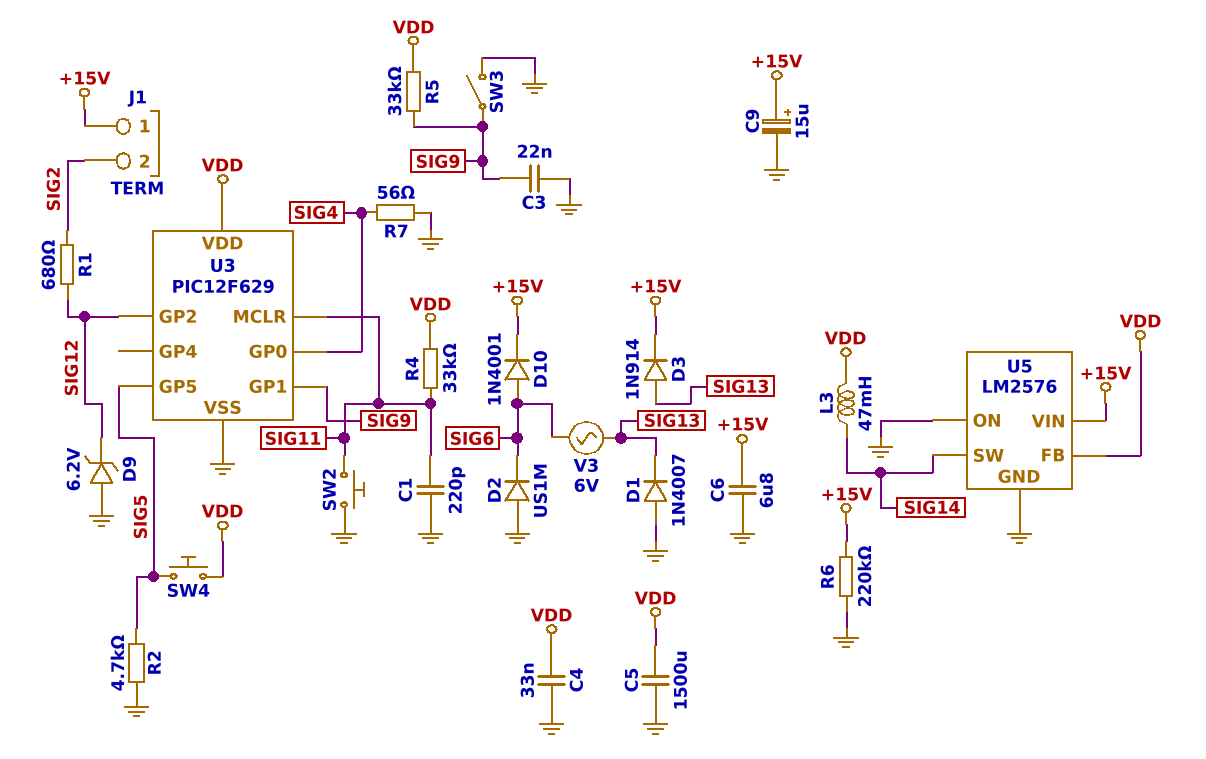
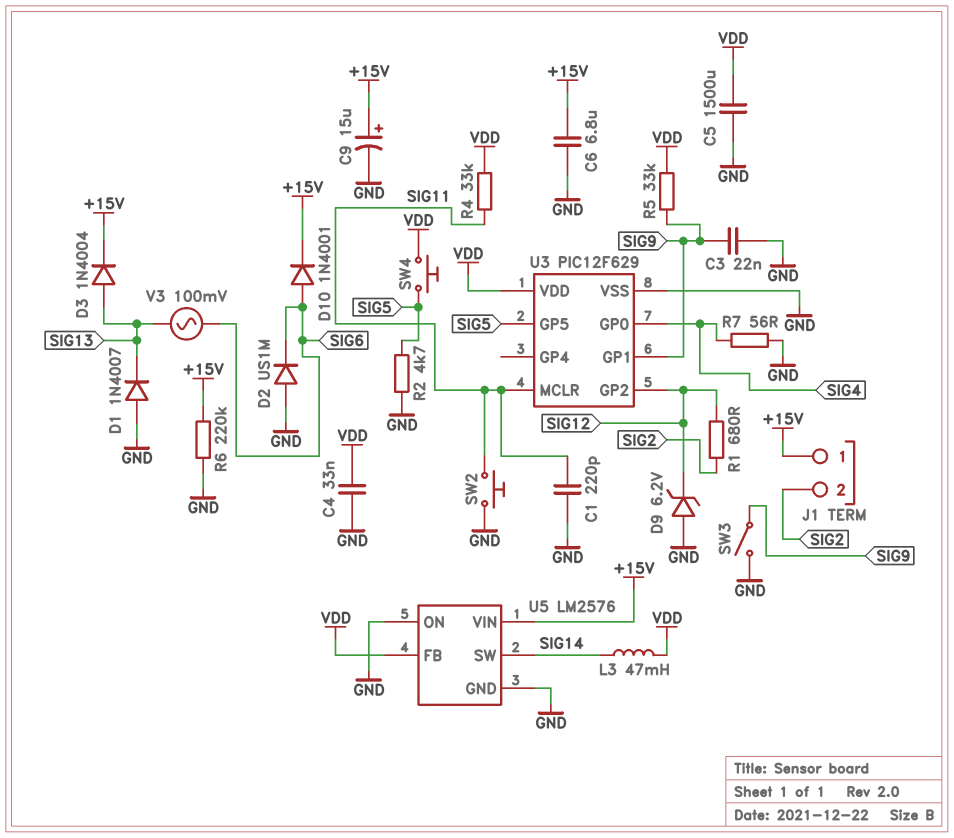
D3: diode 1N914 (A SIG13, K +15V) -> diode 1N4004 (A SIG13, K +15V)
V3: AC 6V (SIG6, SIG13) -> AC 100mV (SIG6, SIG13)

